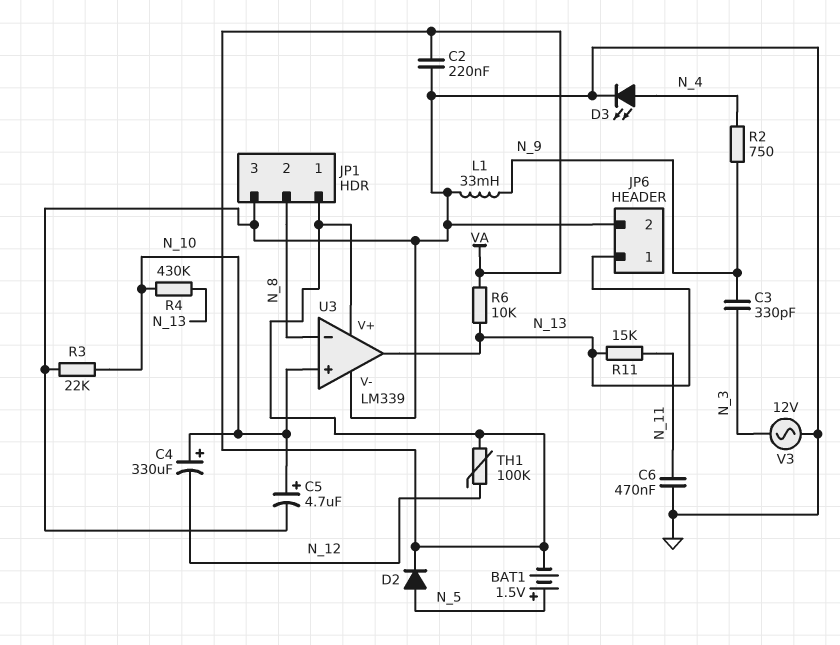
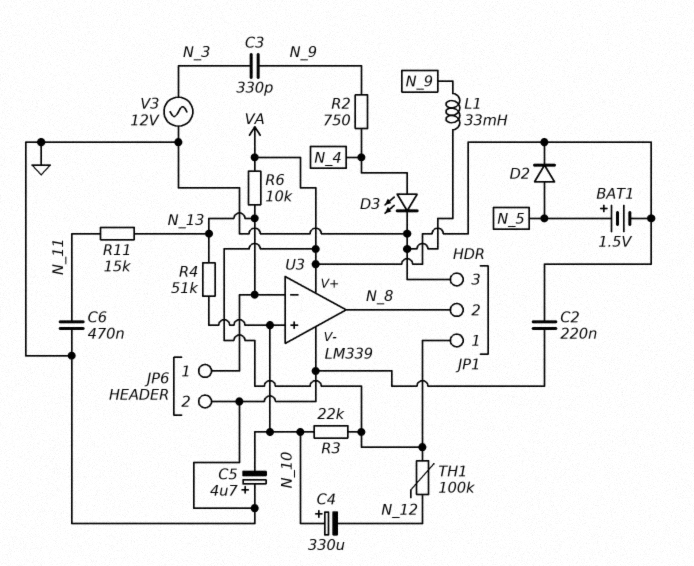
C5: 4.7uF (plus N_10, minus GND) -> 4.7uF (plus GND, minus N_10)
R3: 22k (GND, N_10) -> 22k (N_10, VA)
R4: 430k (N_10, N_13) -> 51k (N_10, N_13)
U3 pin in-: N_8 -> N_13
U3 pin out: N_13 -> N_8

